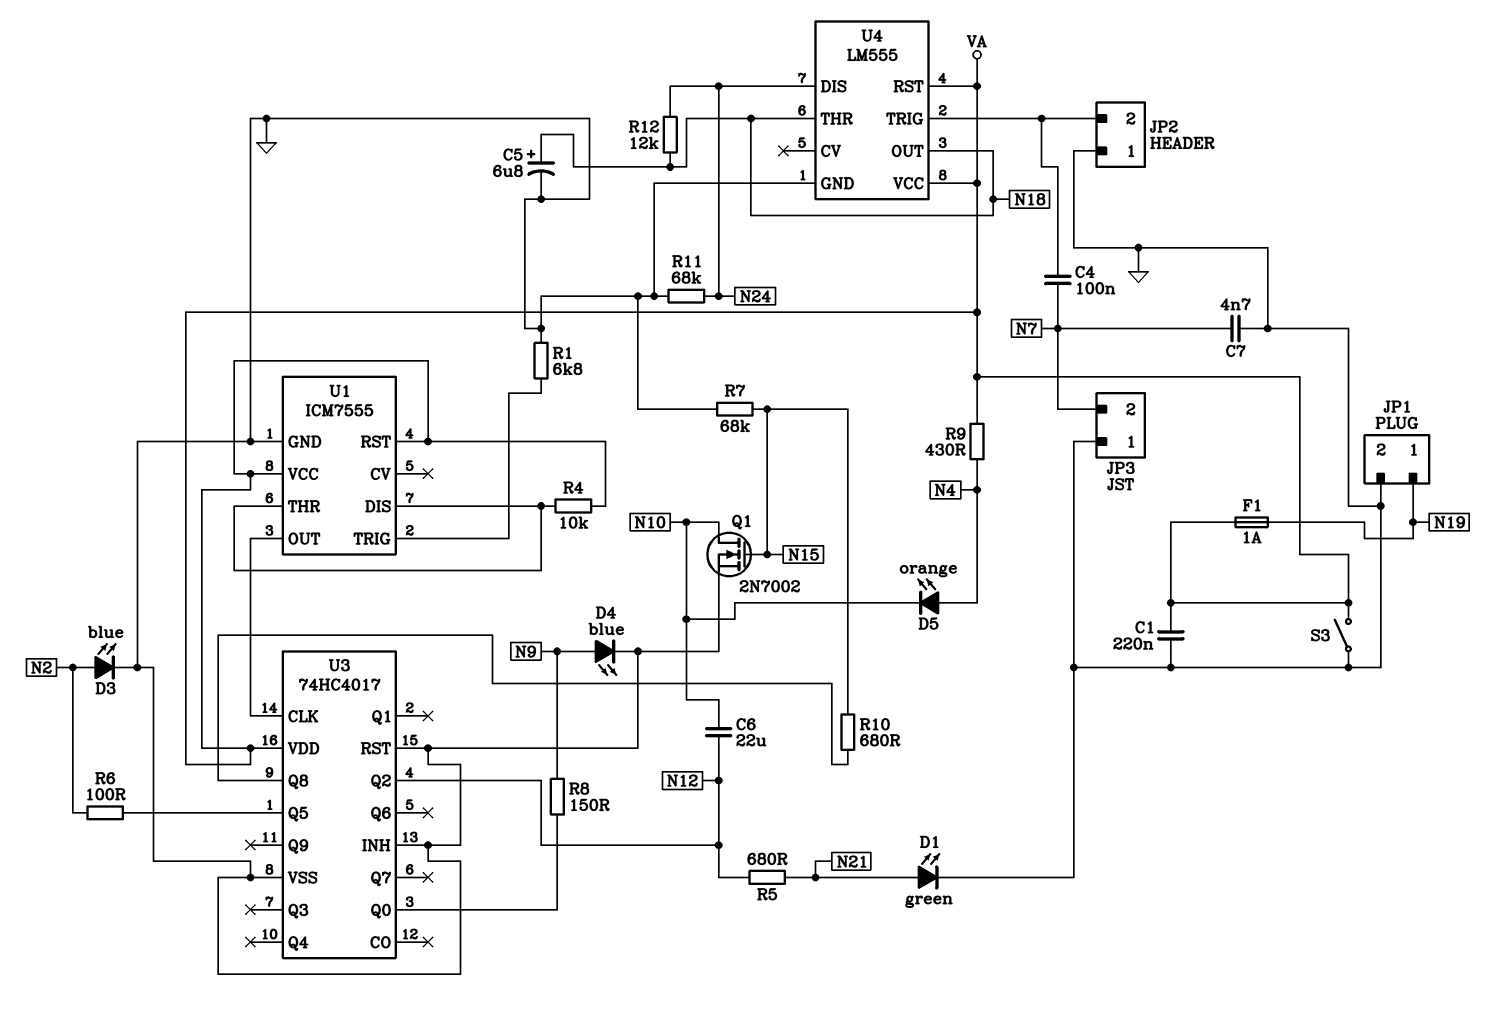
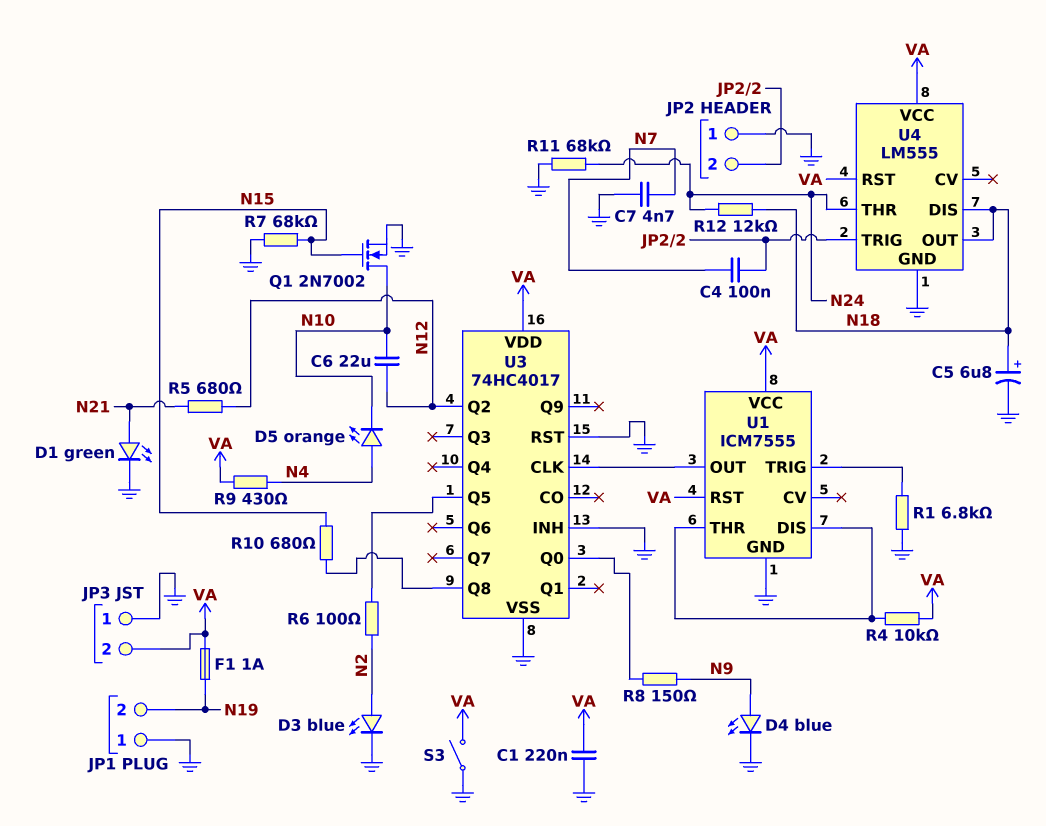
JP1 pin 1: N19 -> GND
JP1 pin 2: GND -> N19
JP3 pin 2: N7 -> VA
U4 pin DIS: N24 -> N18
U4 pin THR: N18 -> N24

